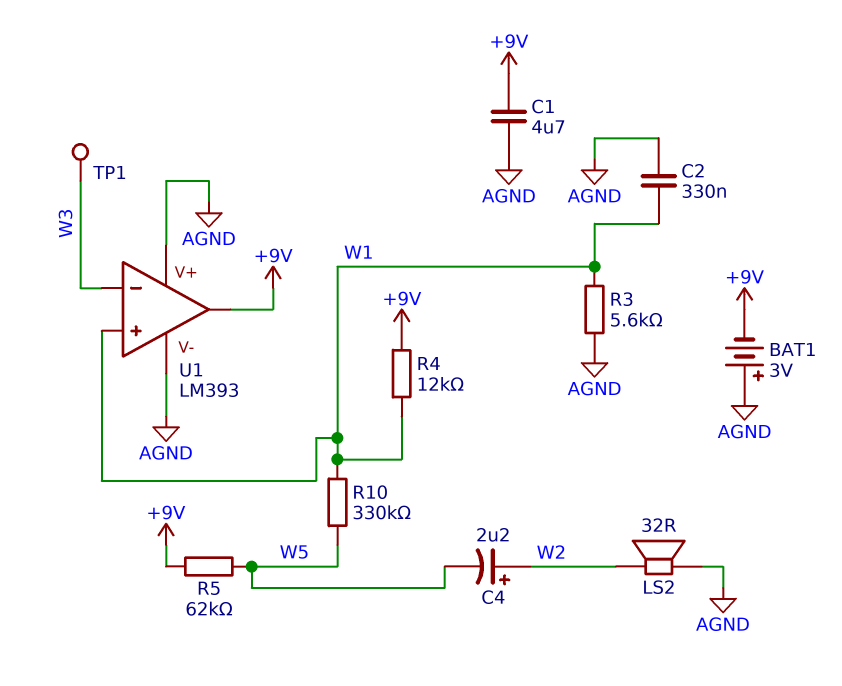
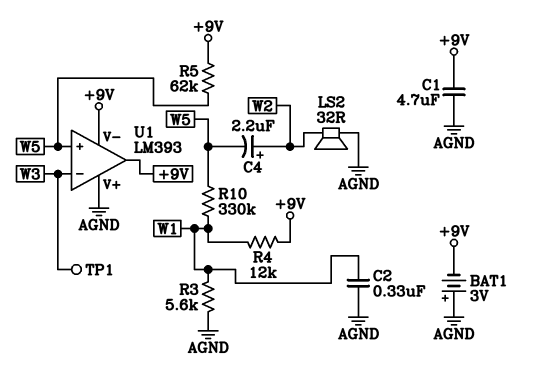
U1 pin V-: AGND -> +9V
U1 pin in+: W1 -> W5

